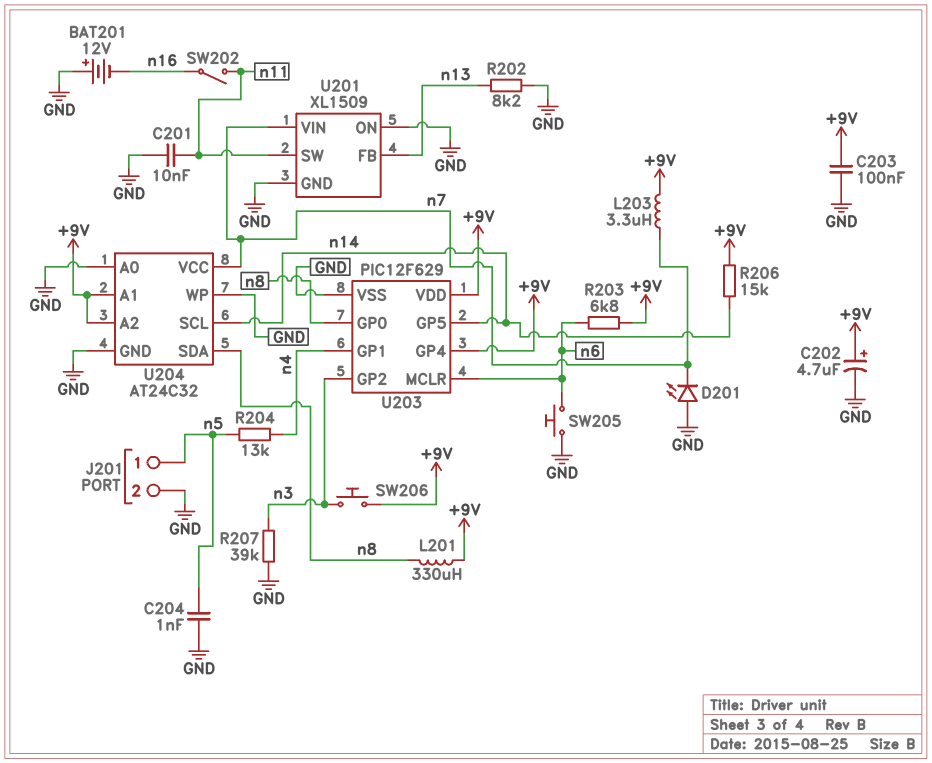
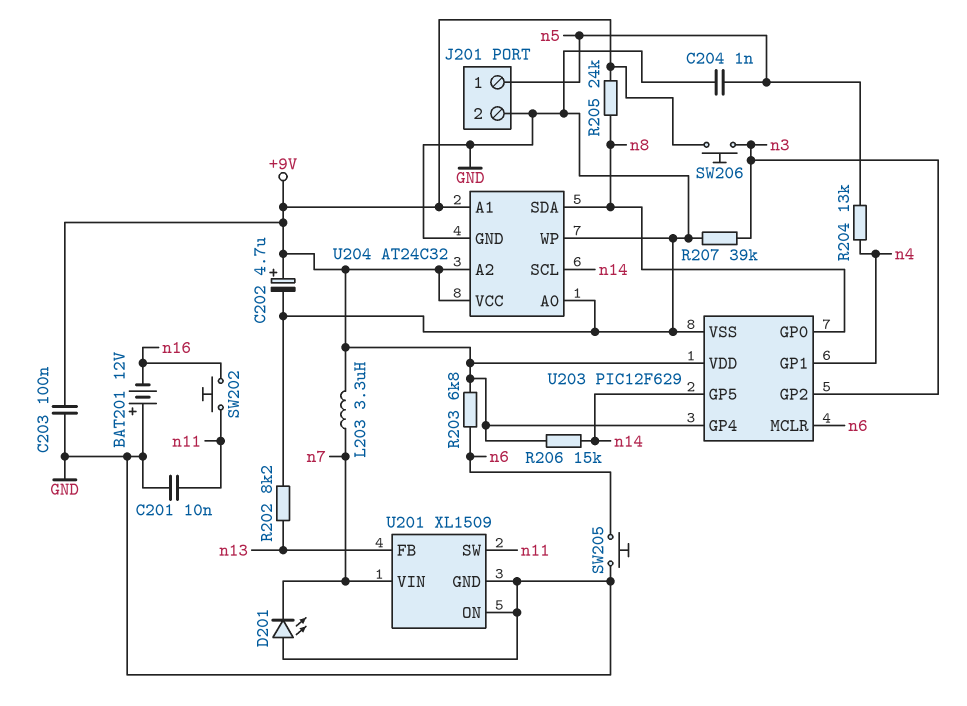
L201: 330uH (+9V, n8) -> none
R205: none -> 24k (+9V, n8)
SW202: switch (n11, n16) -> button (n11, n16)
U204 pin VCC: n7 -> +9V

